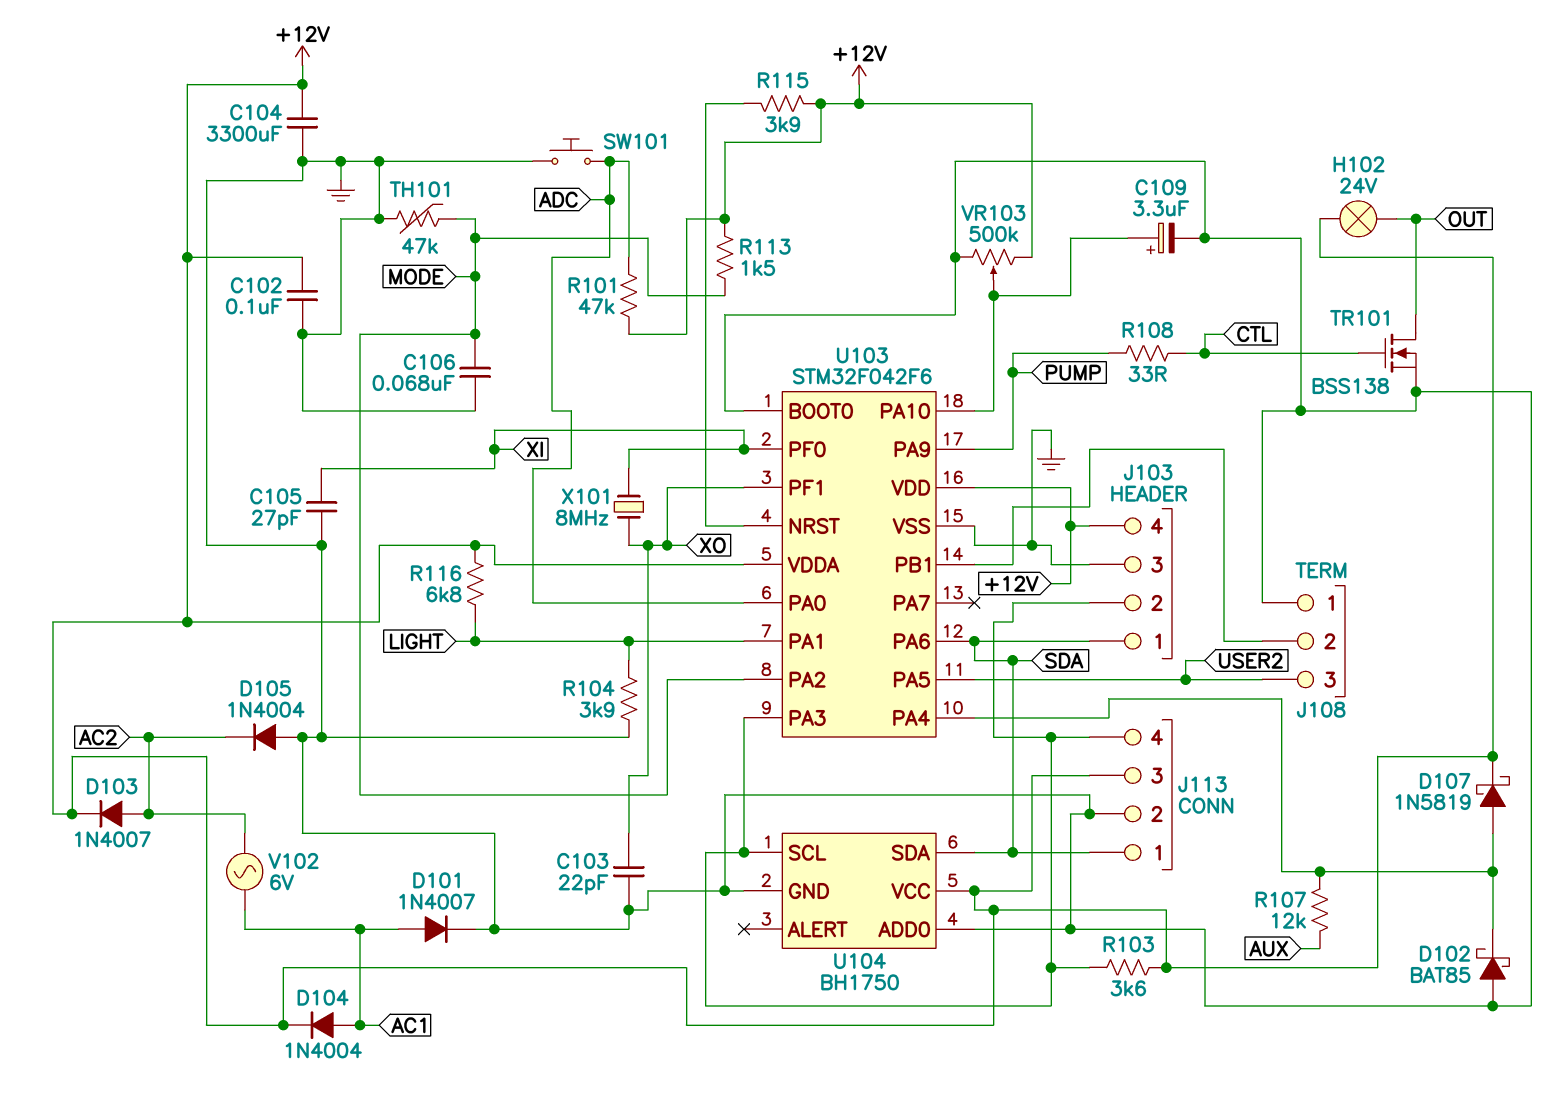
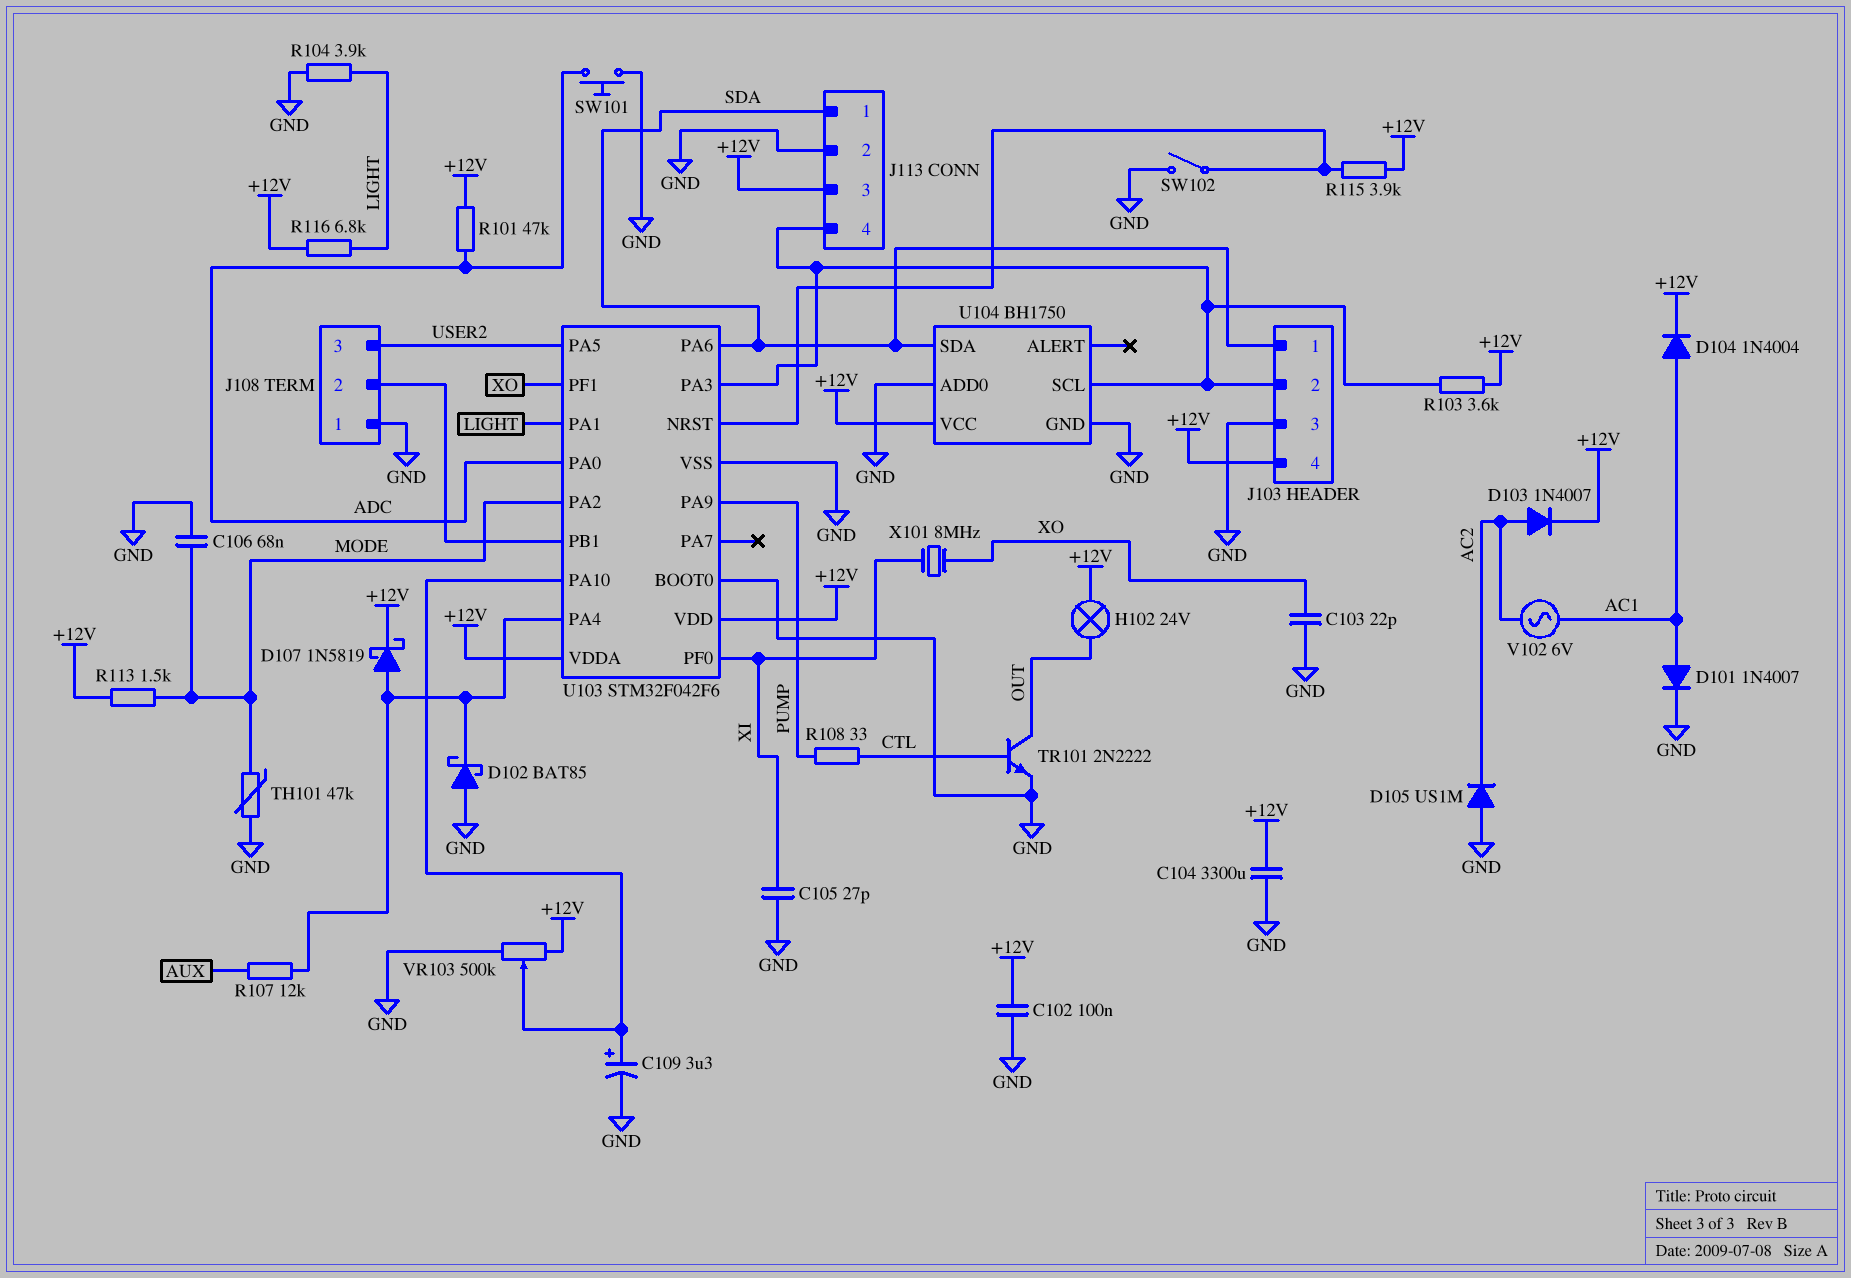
D105: diode 1N4004 (A GND, K AC2) -> diode US1M (A GND, K AC2)
SW102: none -> switch (GND, U103/NRST)
TR101: NMOS BSS138 (G CTL, D OUT, S GND) -> NPN 2N2222 (B CTL, C OUT, E GND)

